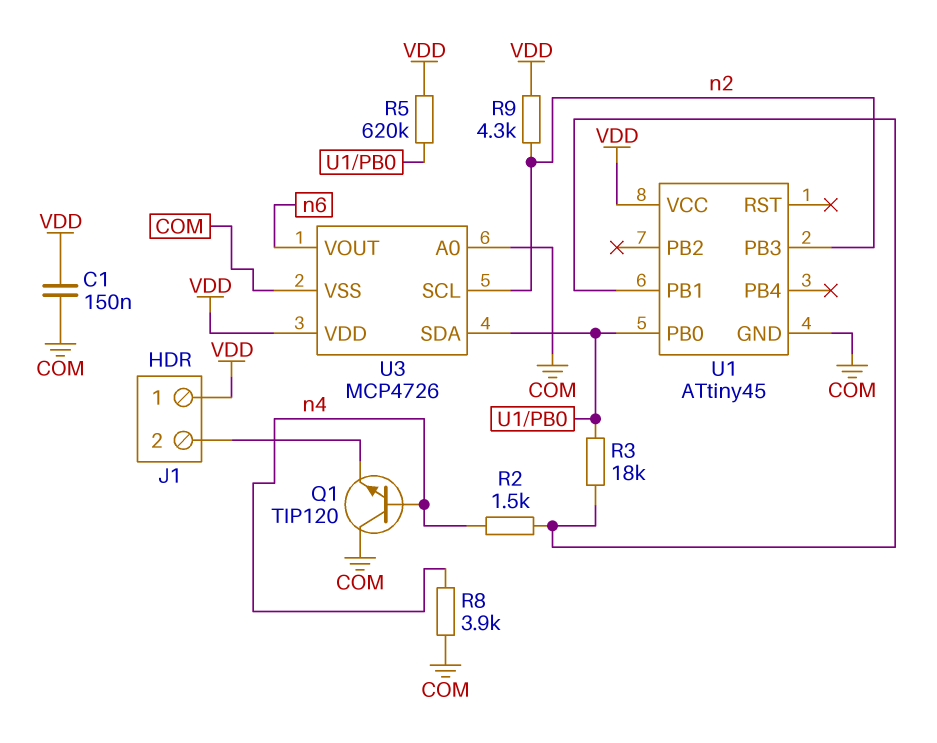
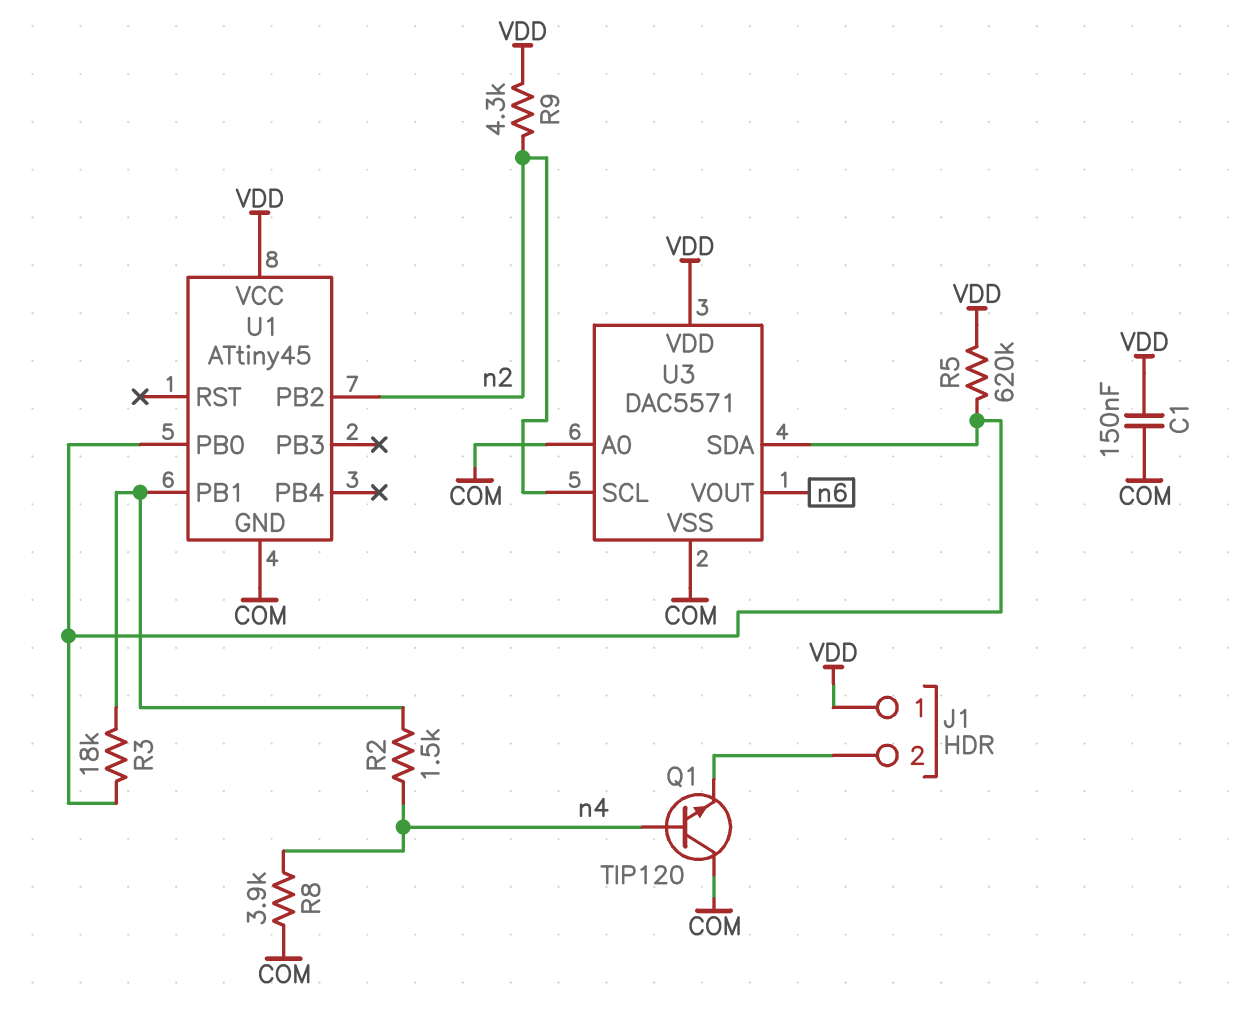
U1 pin PB2: none -> n2
U1 pin PB3: n2 -> none
U3: MCP4726 -> DAC5571

